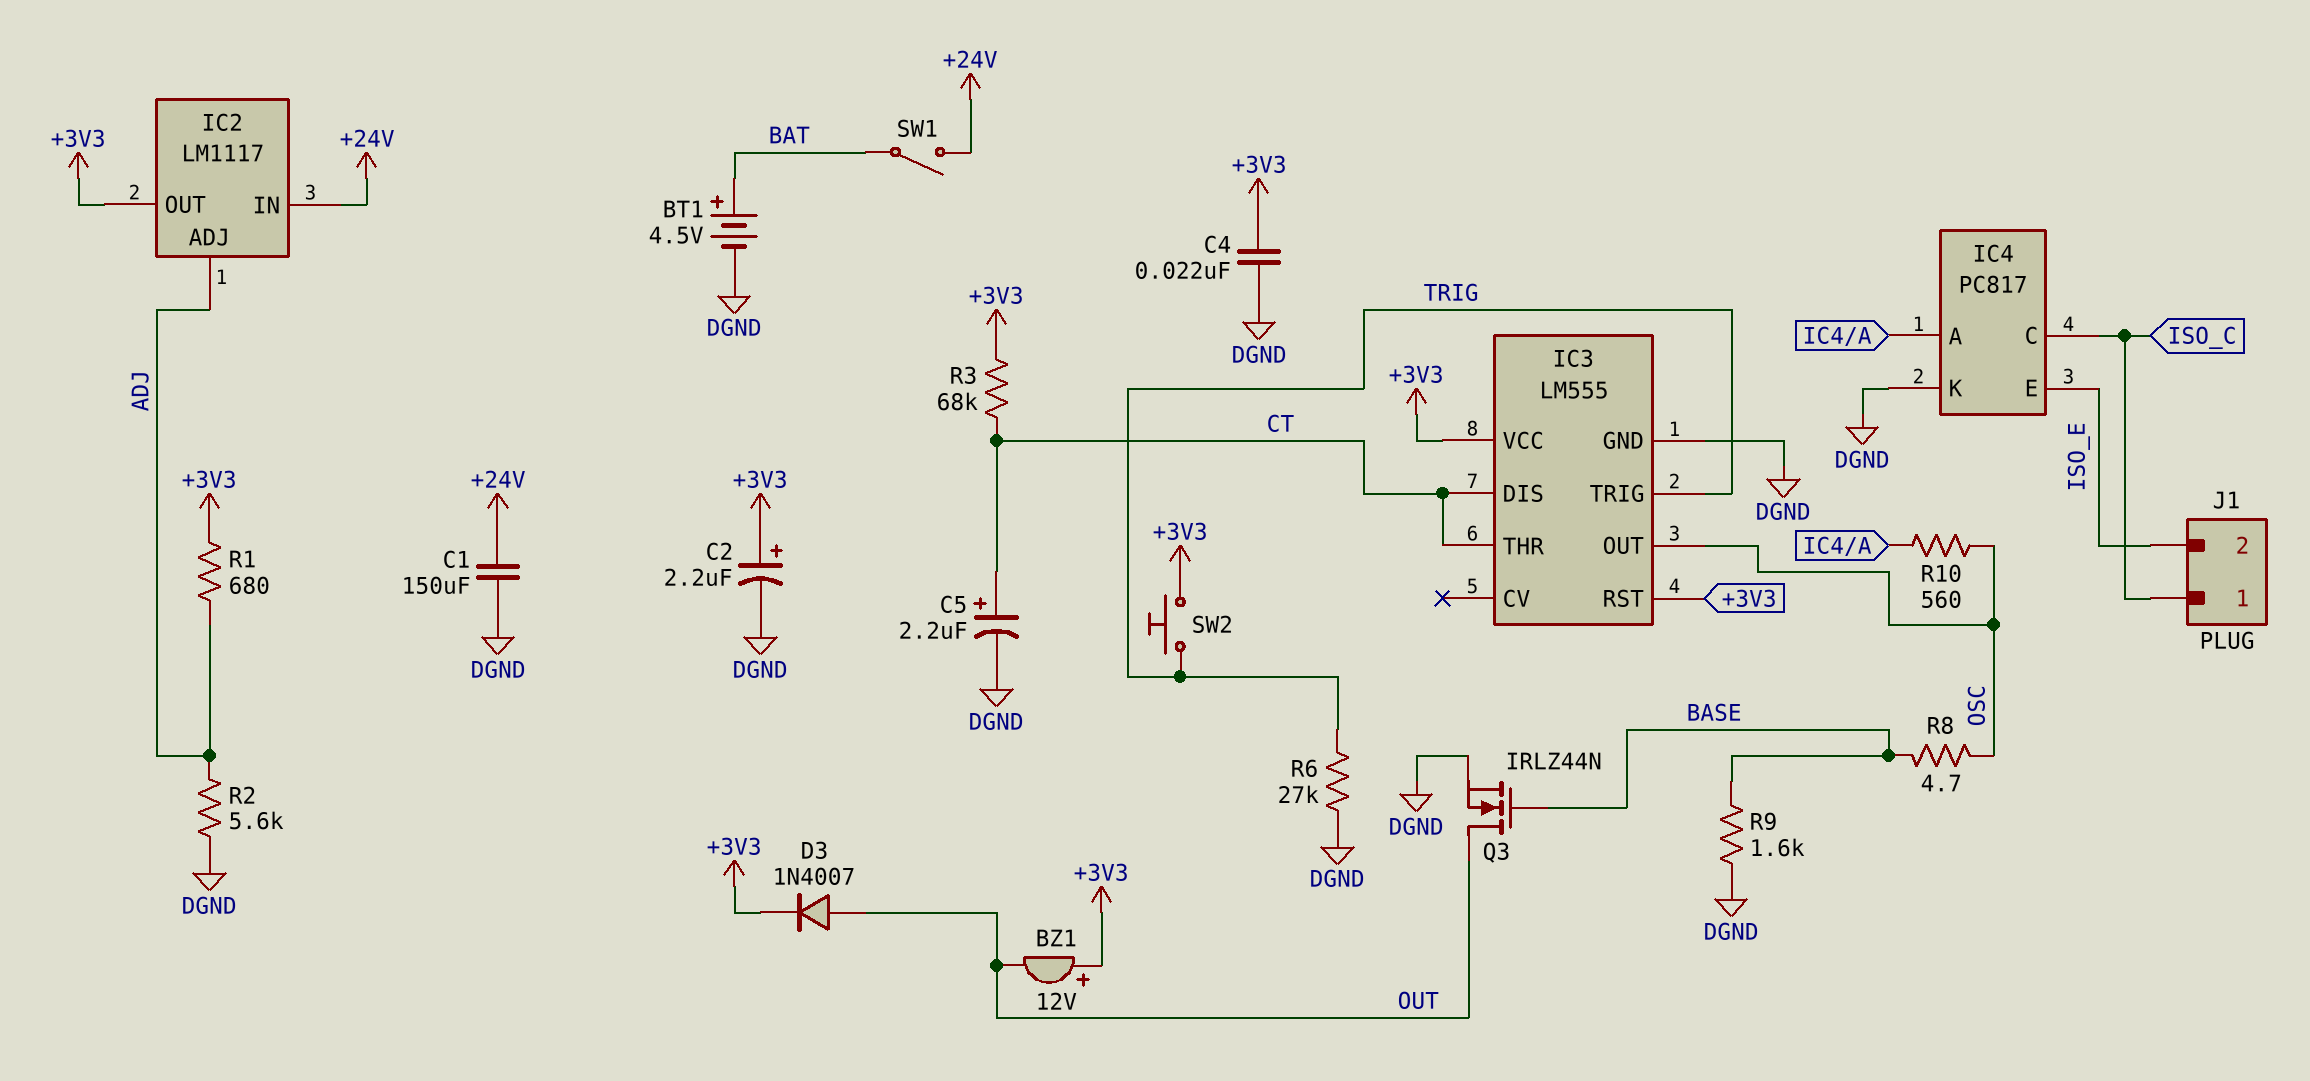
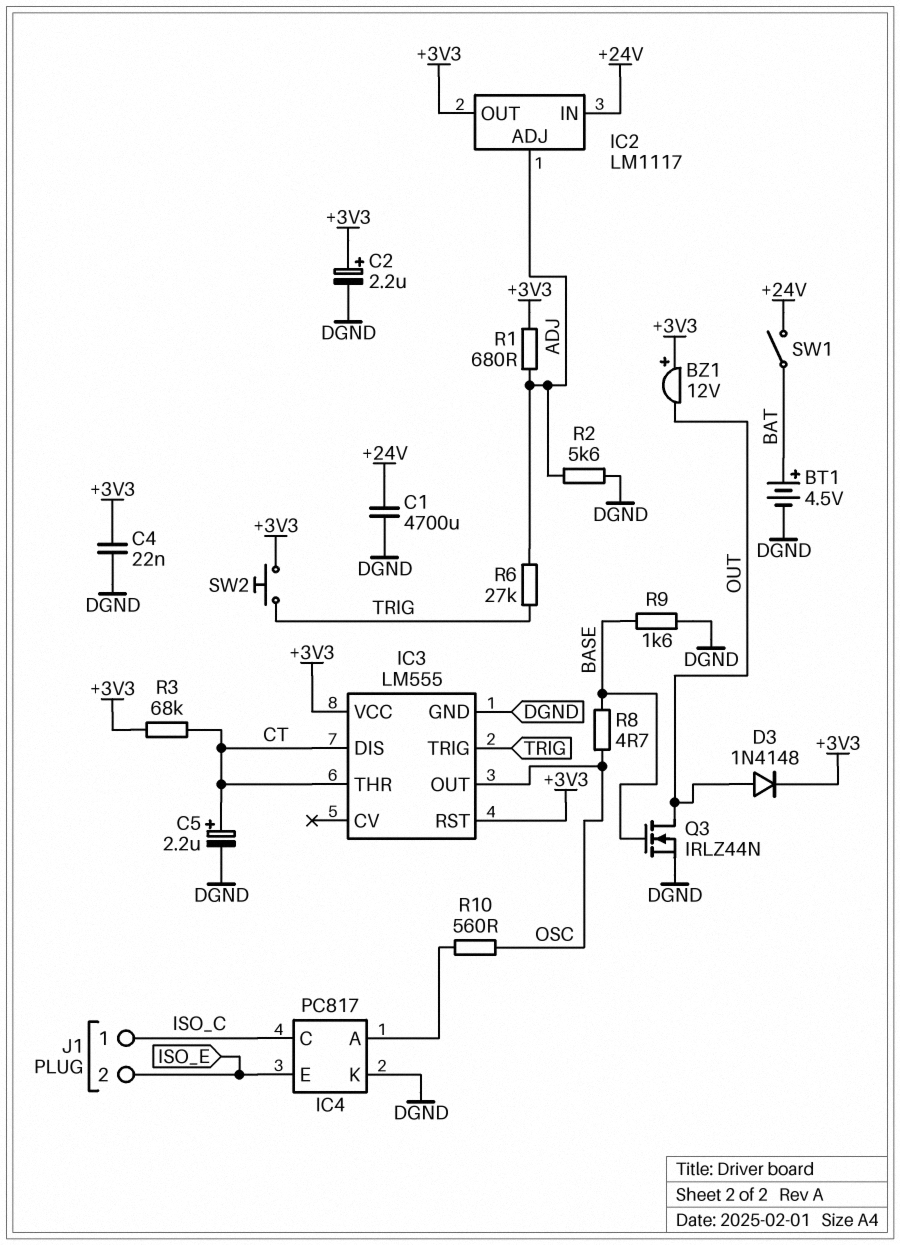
C1: 150uF (+24V, DGND) -> 4700uF (+24V, DGND)
D3: diode 1N4007 (A OUT, K +3V3) -> diode 1N4148 (A OUT, K +3V3)
R6: 27k (DGND, TRIG) -> 27k (ADJ, TRIG)

